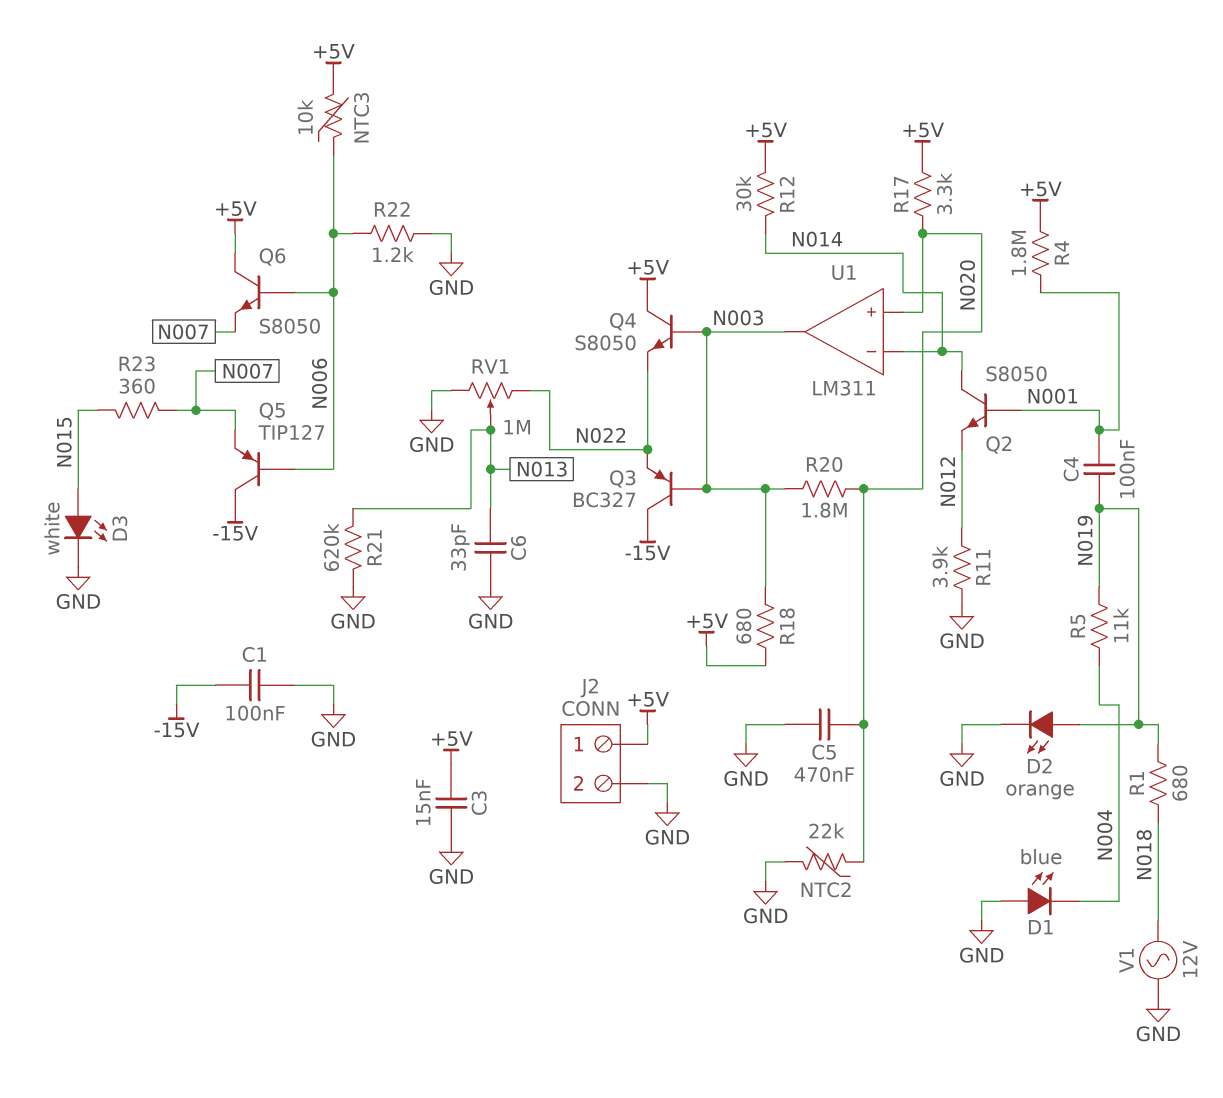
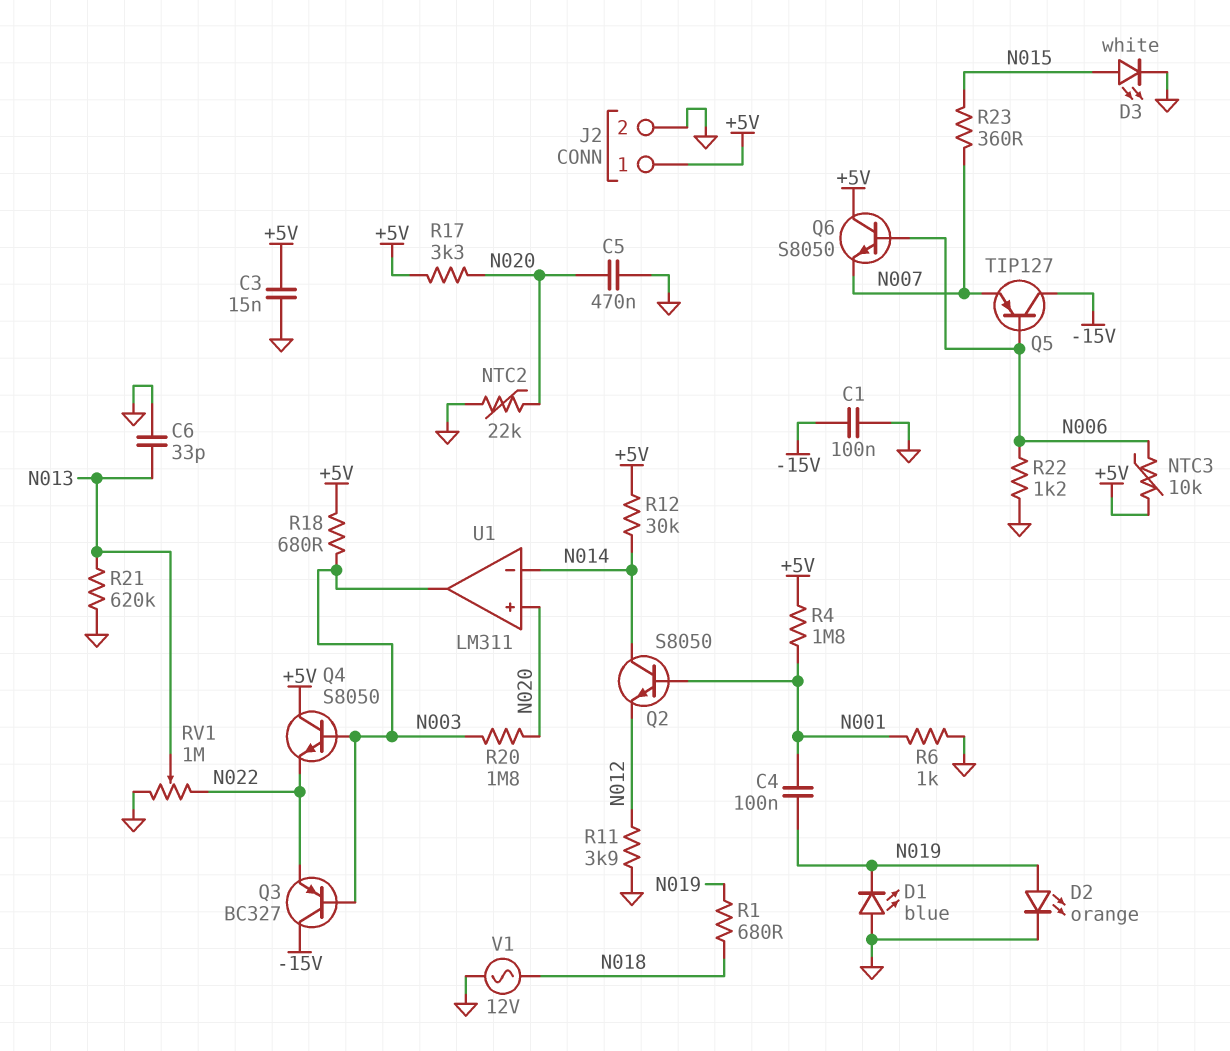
D1: LED blue (A GND, K N004) -> LED blue (A GND, K N019)
R5: 11k (N004, N019) -> none
R6: none -> 1k (GND, N001)

